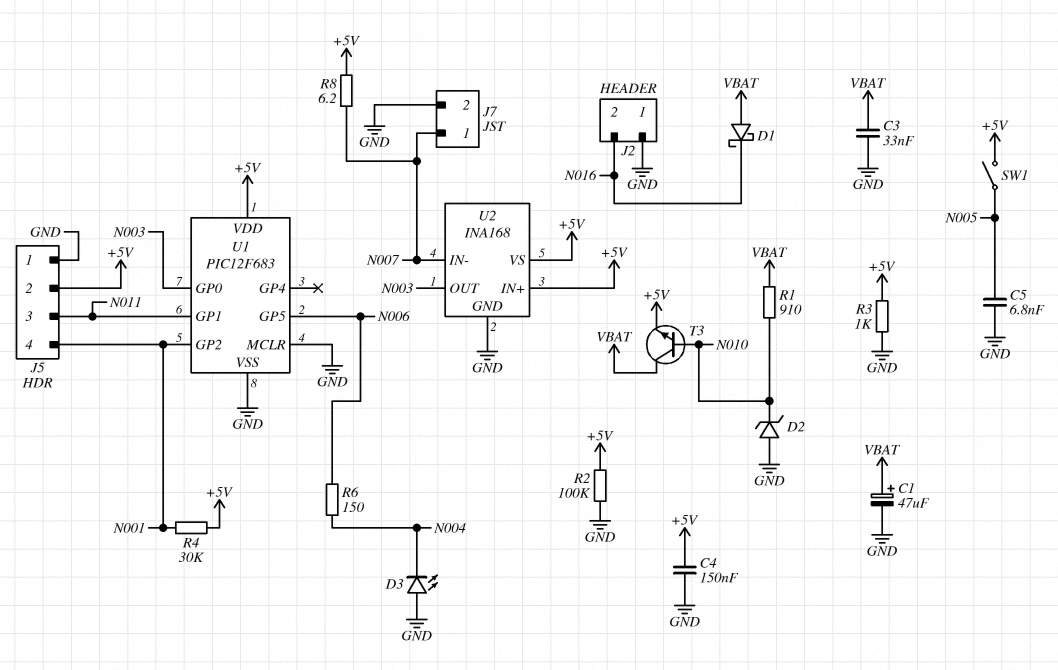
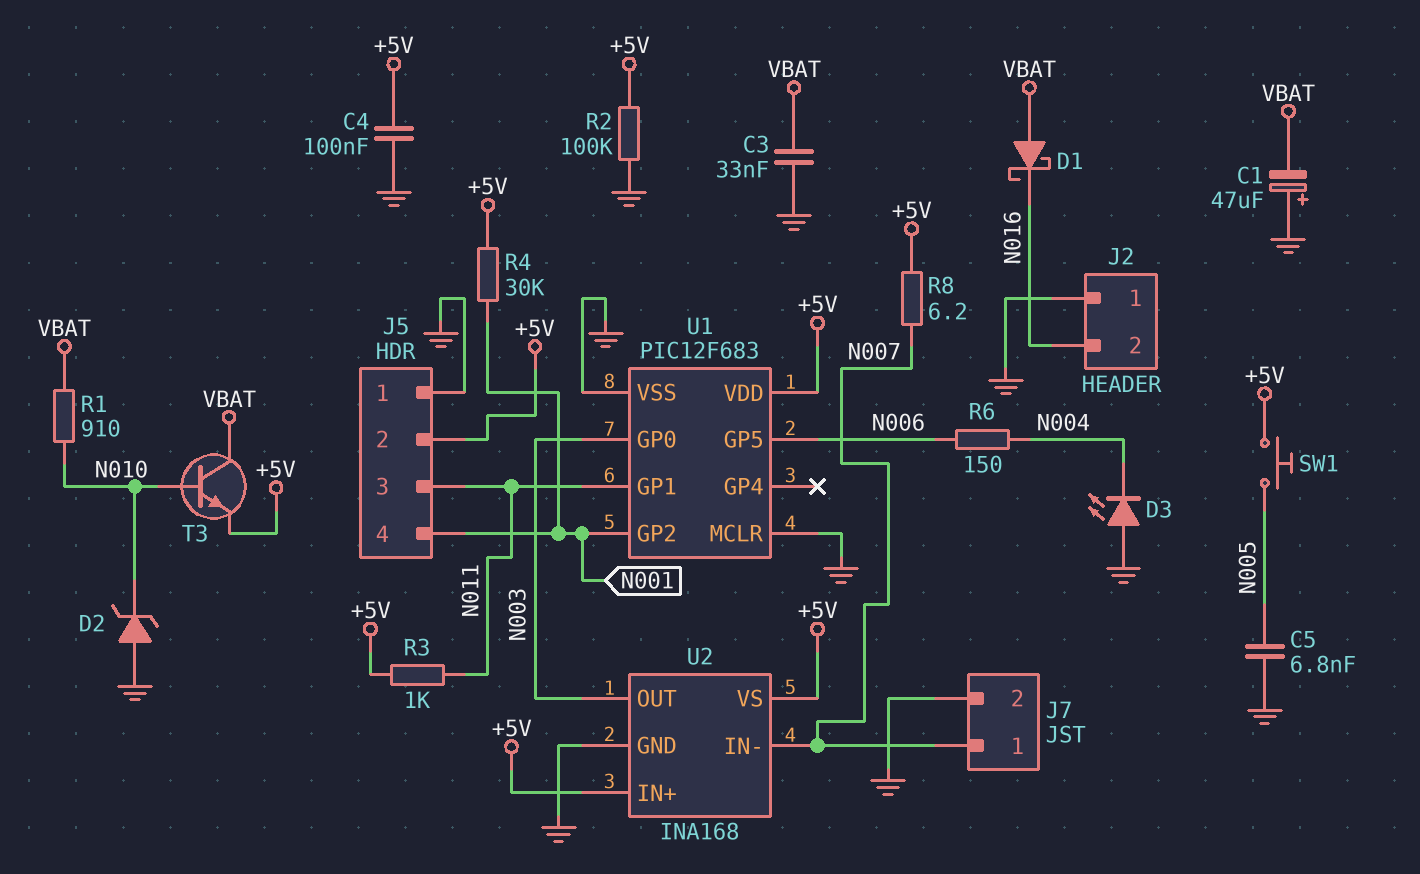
C1: 47uF (plus VBAT, minus GND) -> 47uF (plus GND, minus VBAT)
C4: 150nF (+5V, GND) -> 100nF (+5V, GND)
R3: 1k (+5V, GND) -> 1k (+5V, N011)
SW1: switch (+5V, N005) -> button (+5V, N005)

